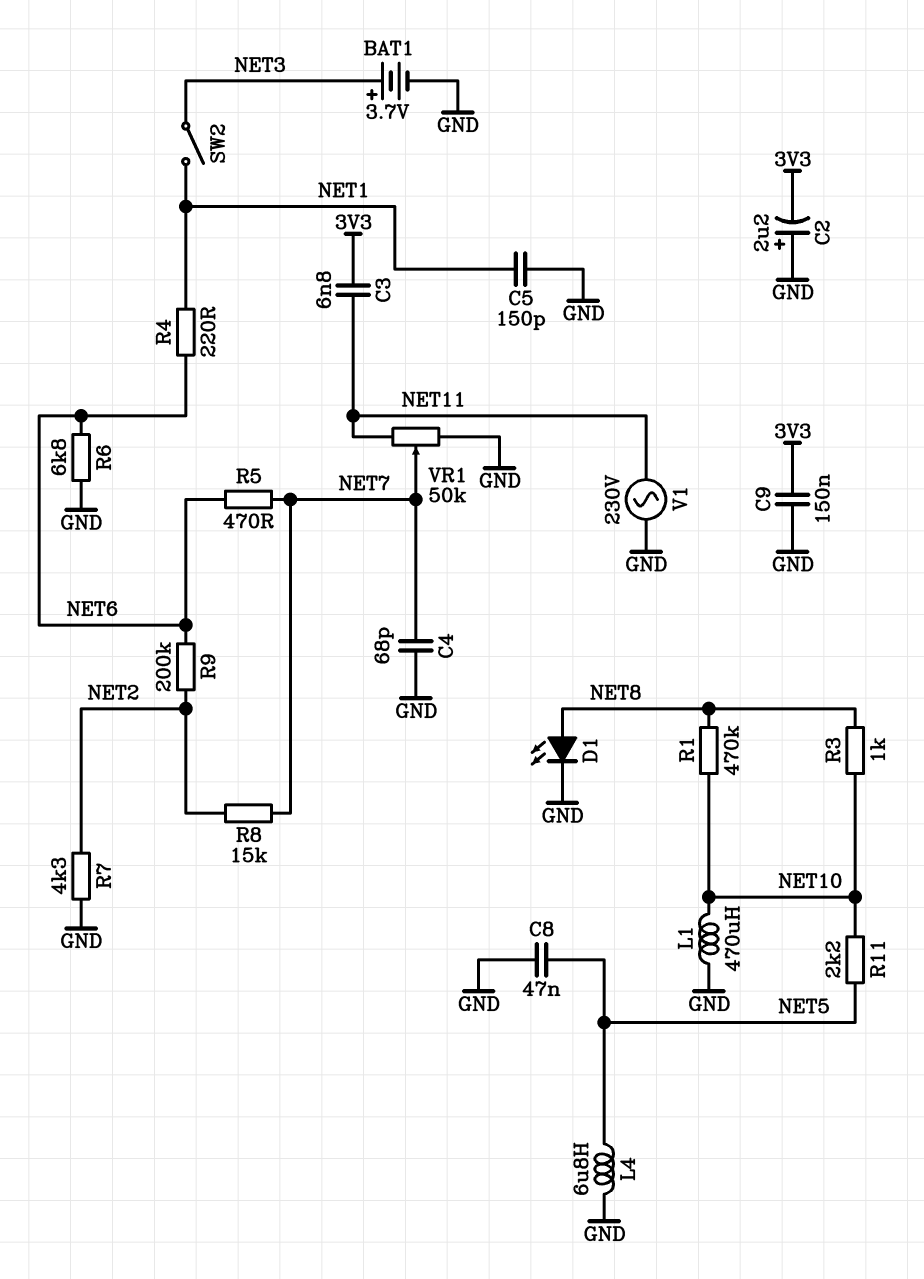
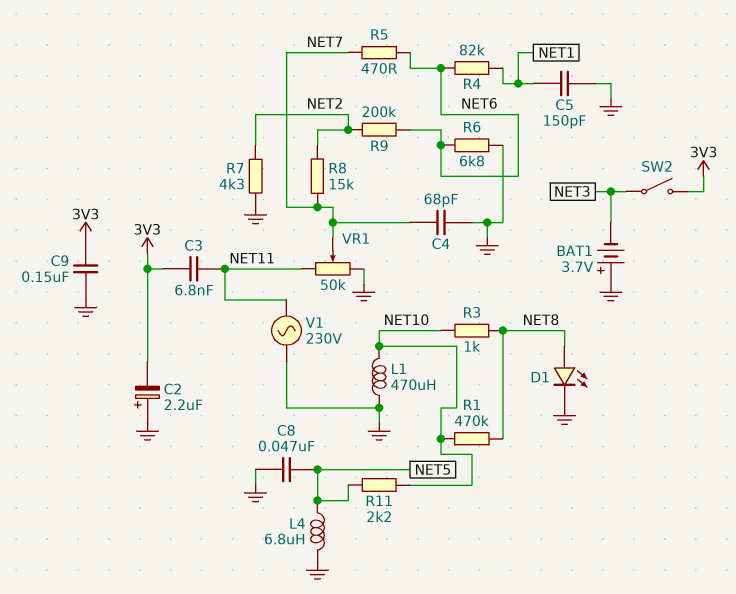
BAT1: 3.7V (plus NET3, minus GND) -> 3.7V (plus GND, minus NET3)
R4: 220 (NET1, NET6) -> 82k (NET1, NET6)
SW2: switch (NET1, NET3) -> switch (3V3, NET3)

